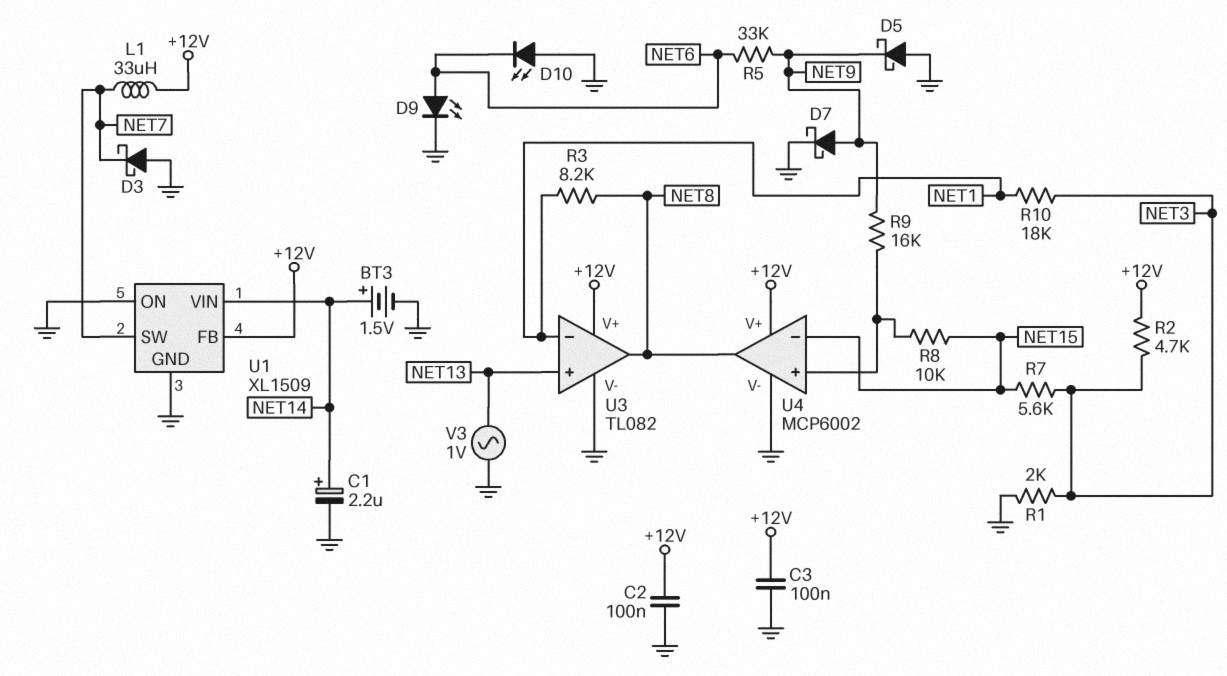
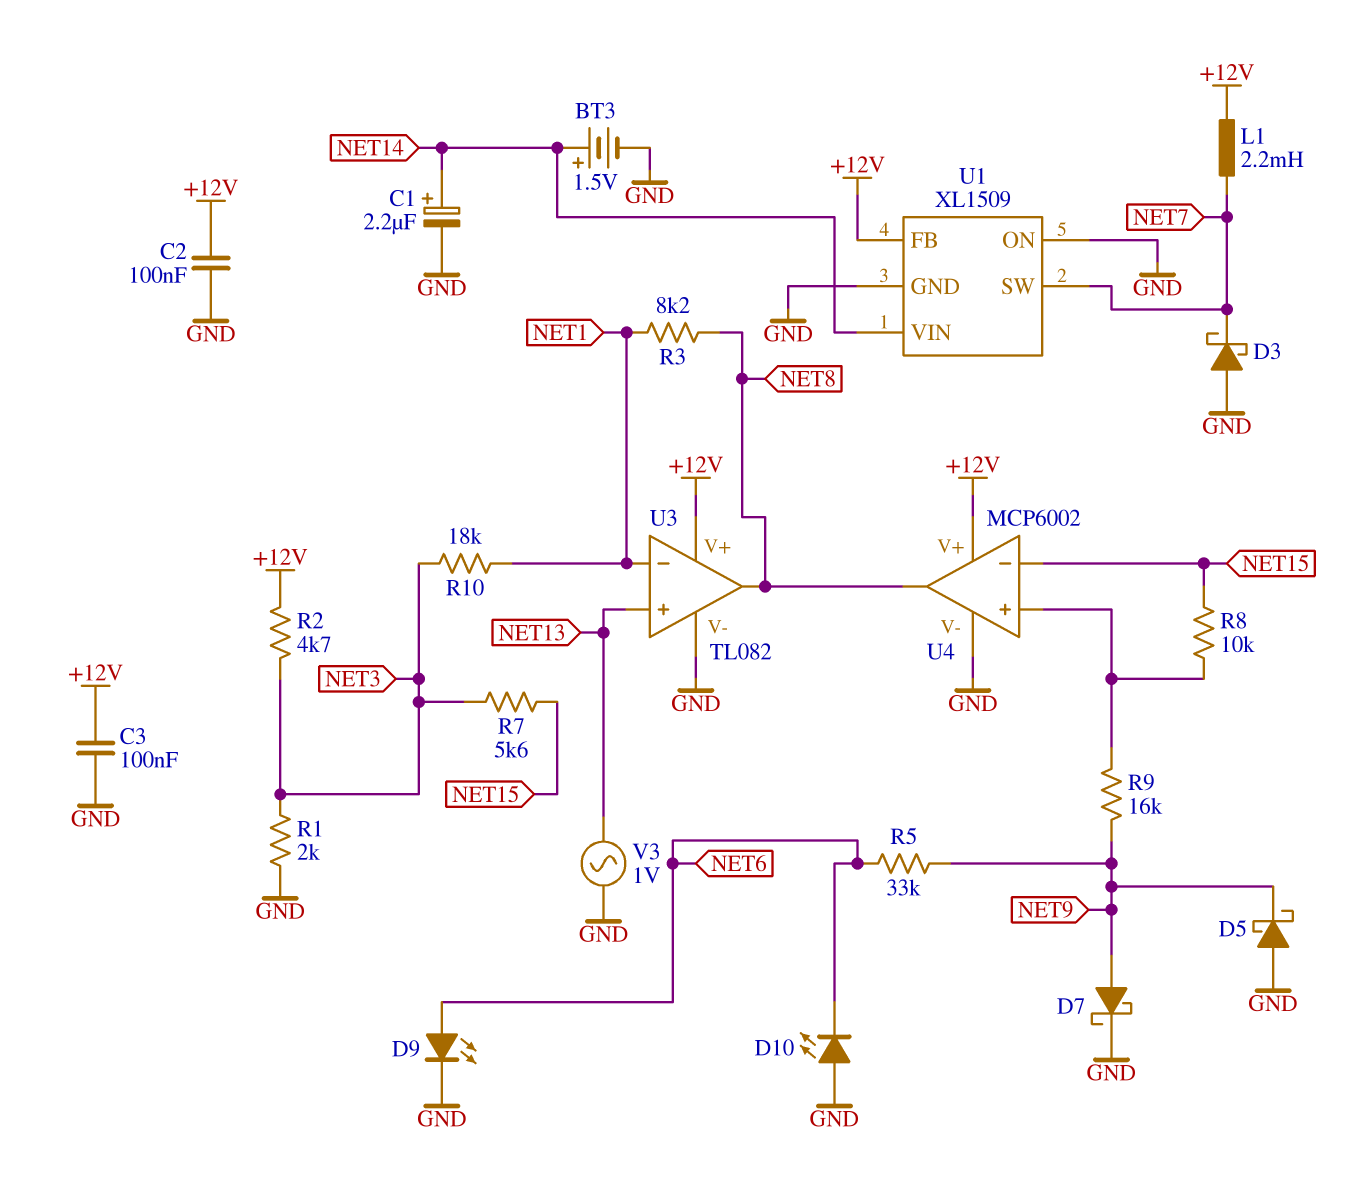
L1: 33uH (+12V, NET7) -> 2.2mH (+12V, NET7)

